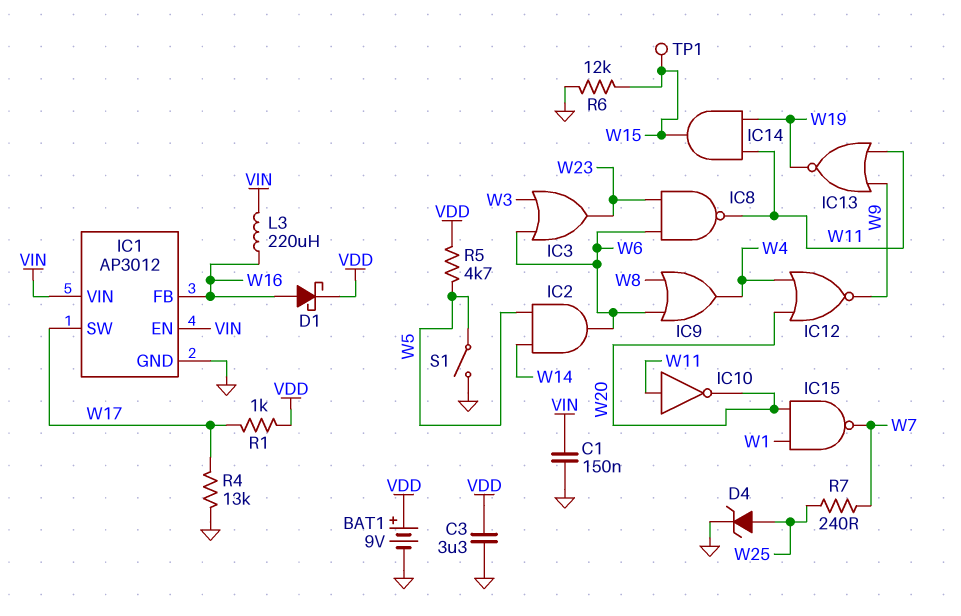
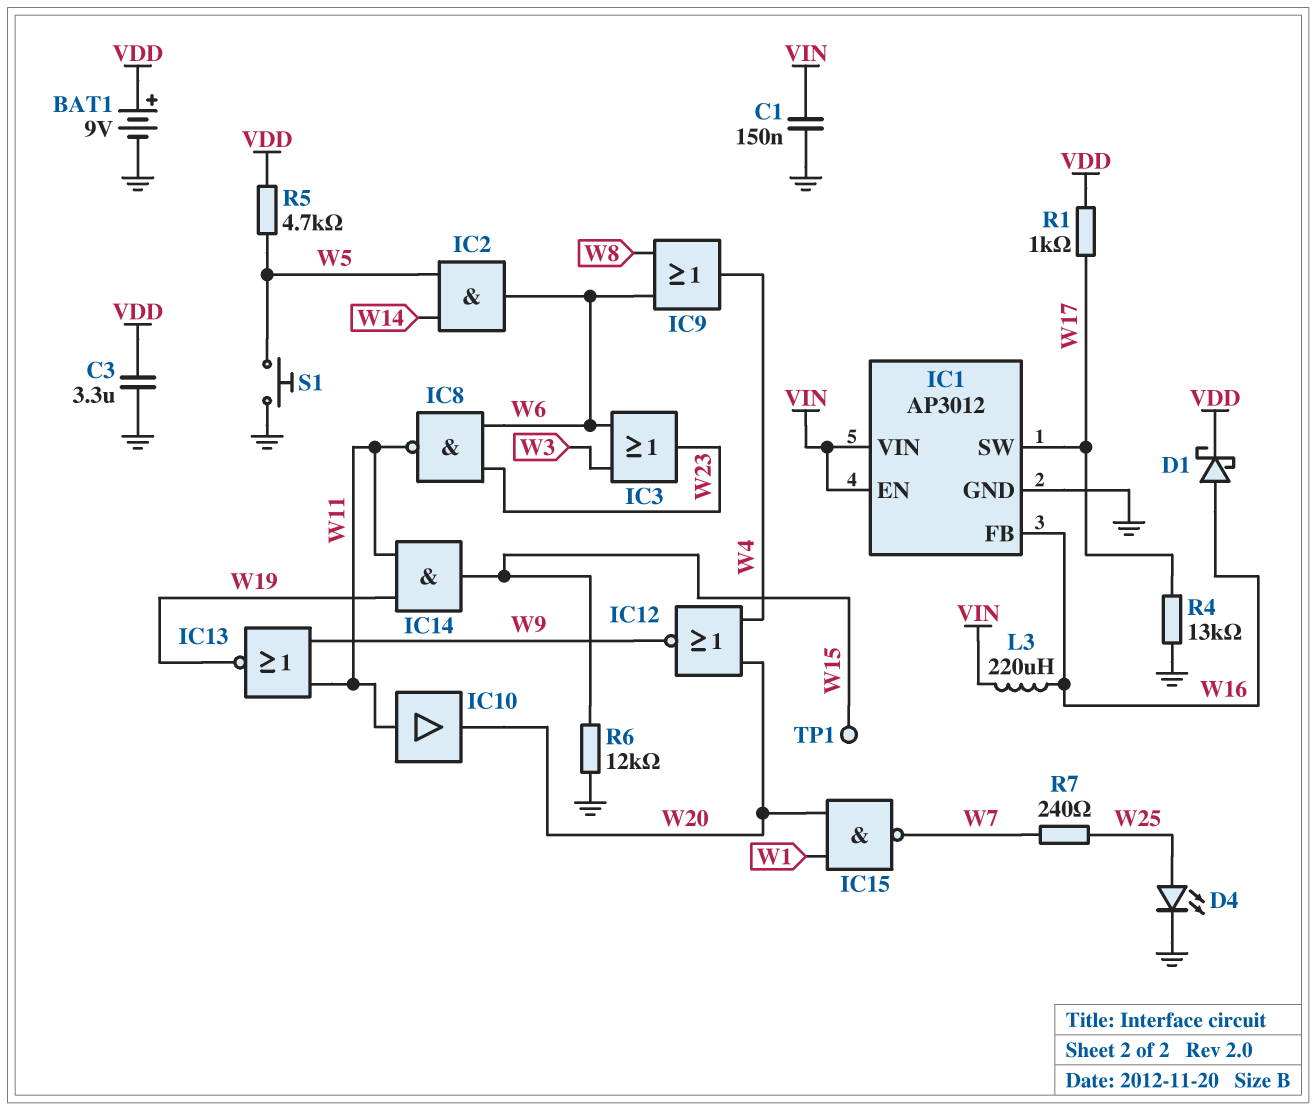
D4: zener (A W25, K GND) -> LED (A W25, K GND)
IC10: NOT (in W11, out W20) -> buffer (in W11, out W20)
S1: switch (GND, W5) -> button (GND, W5)

